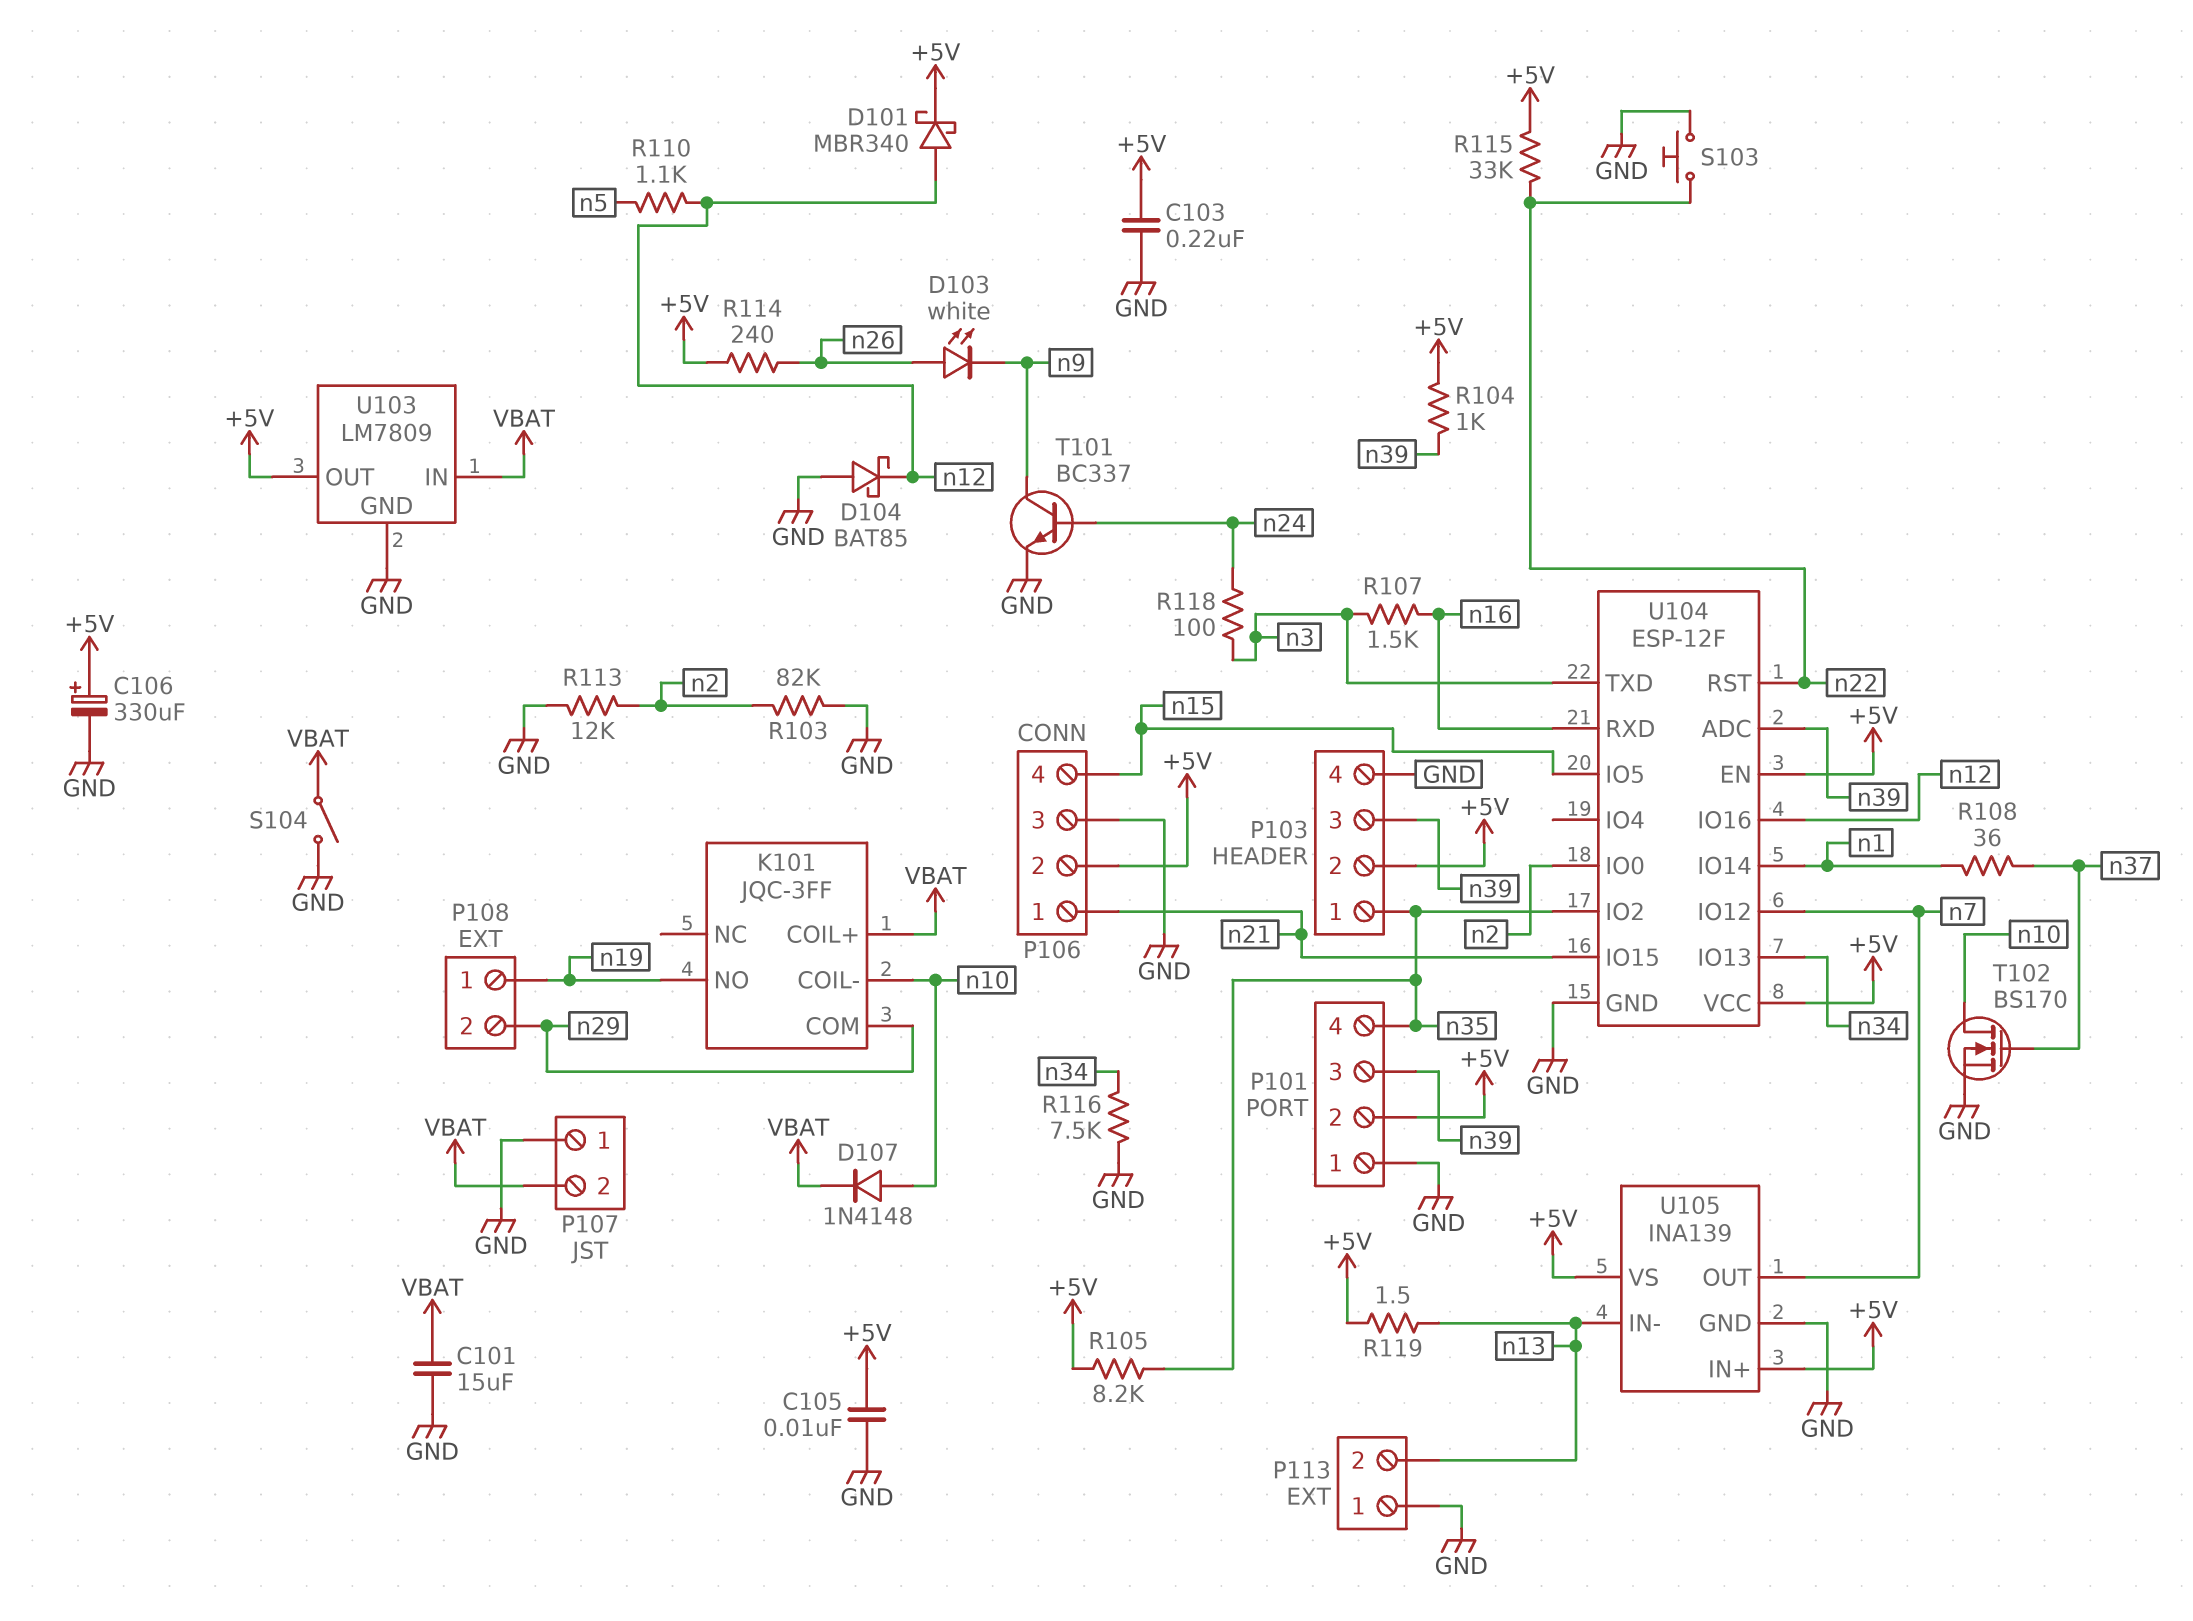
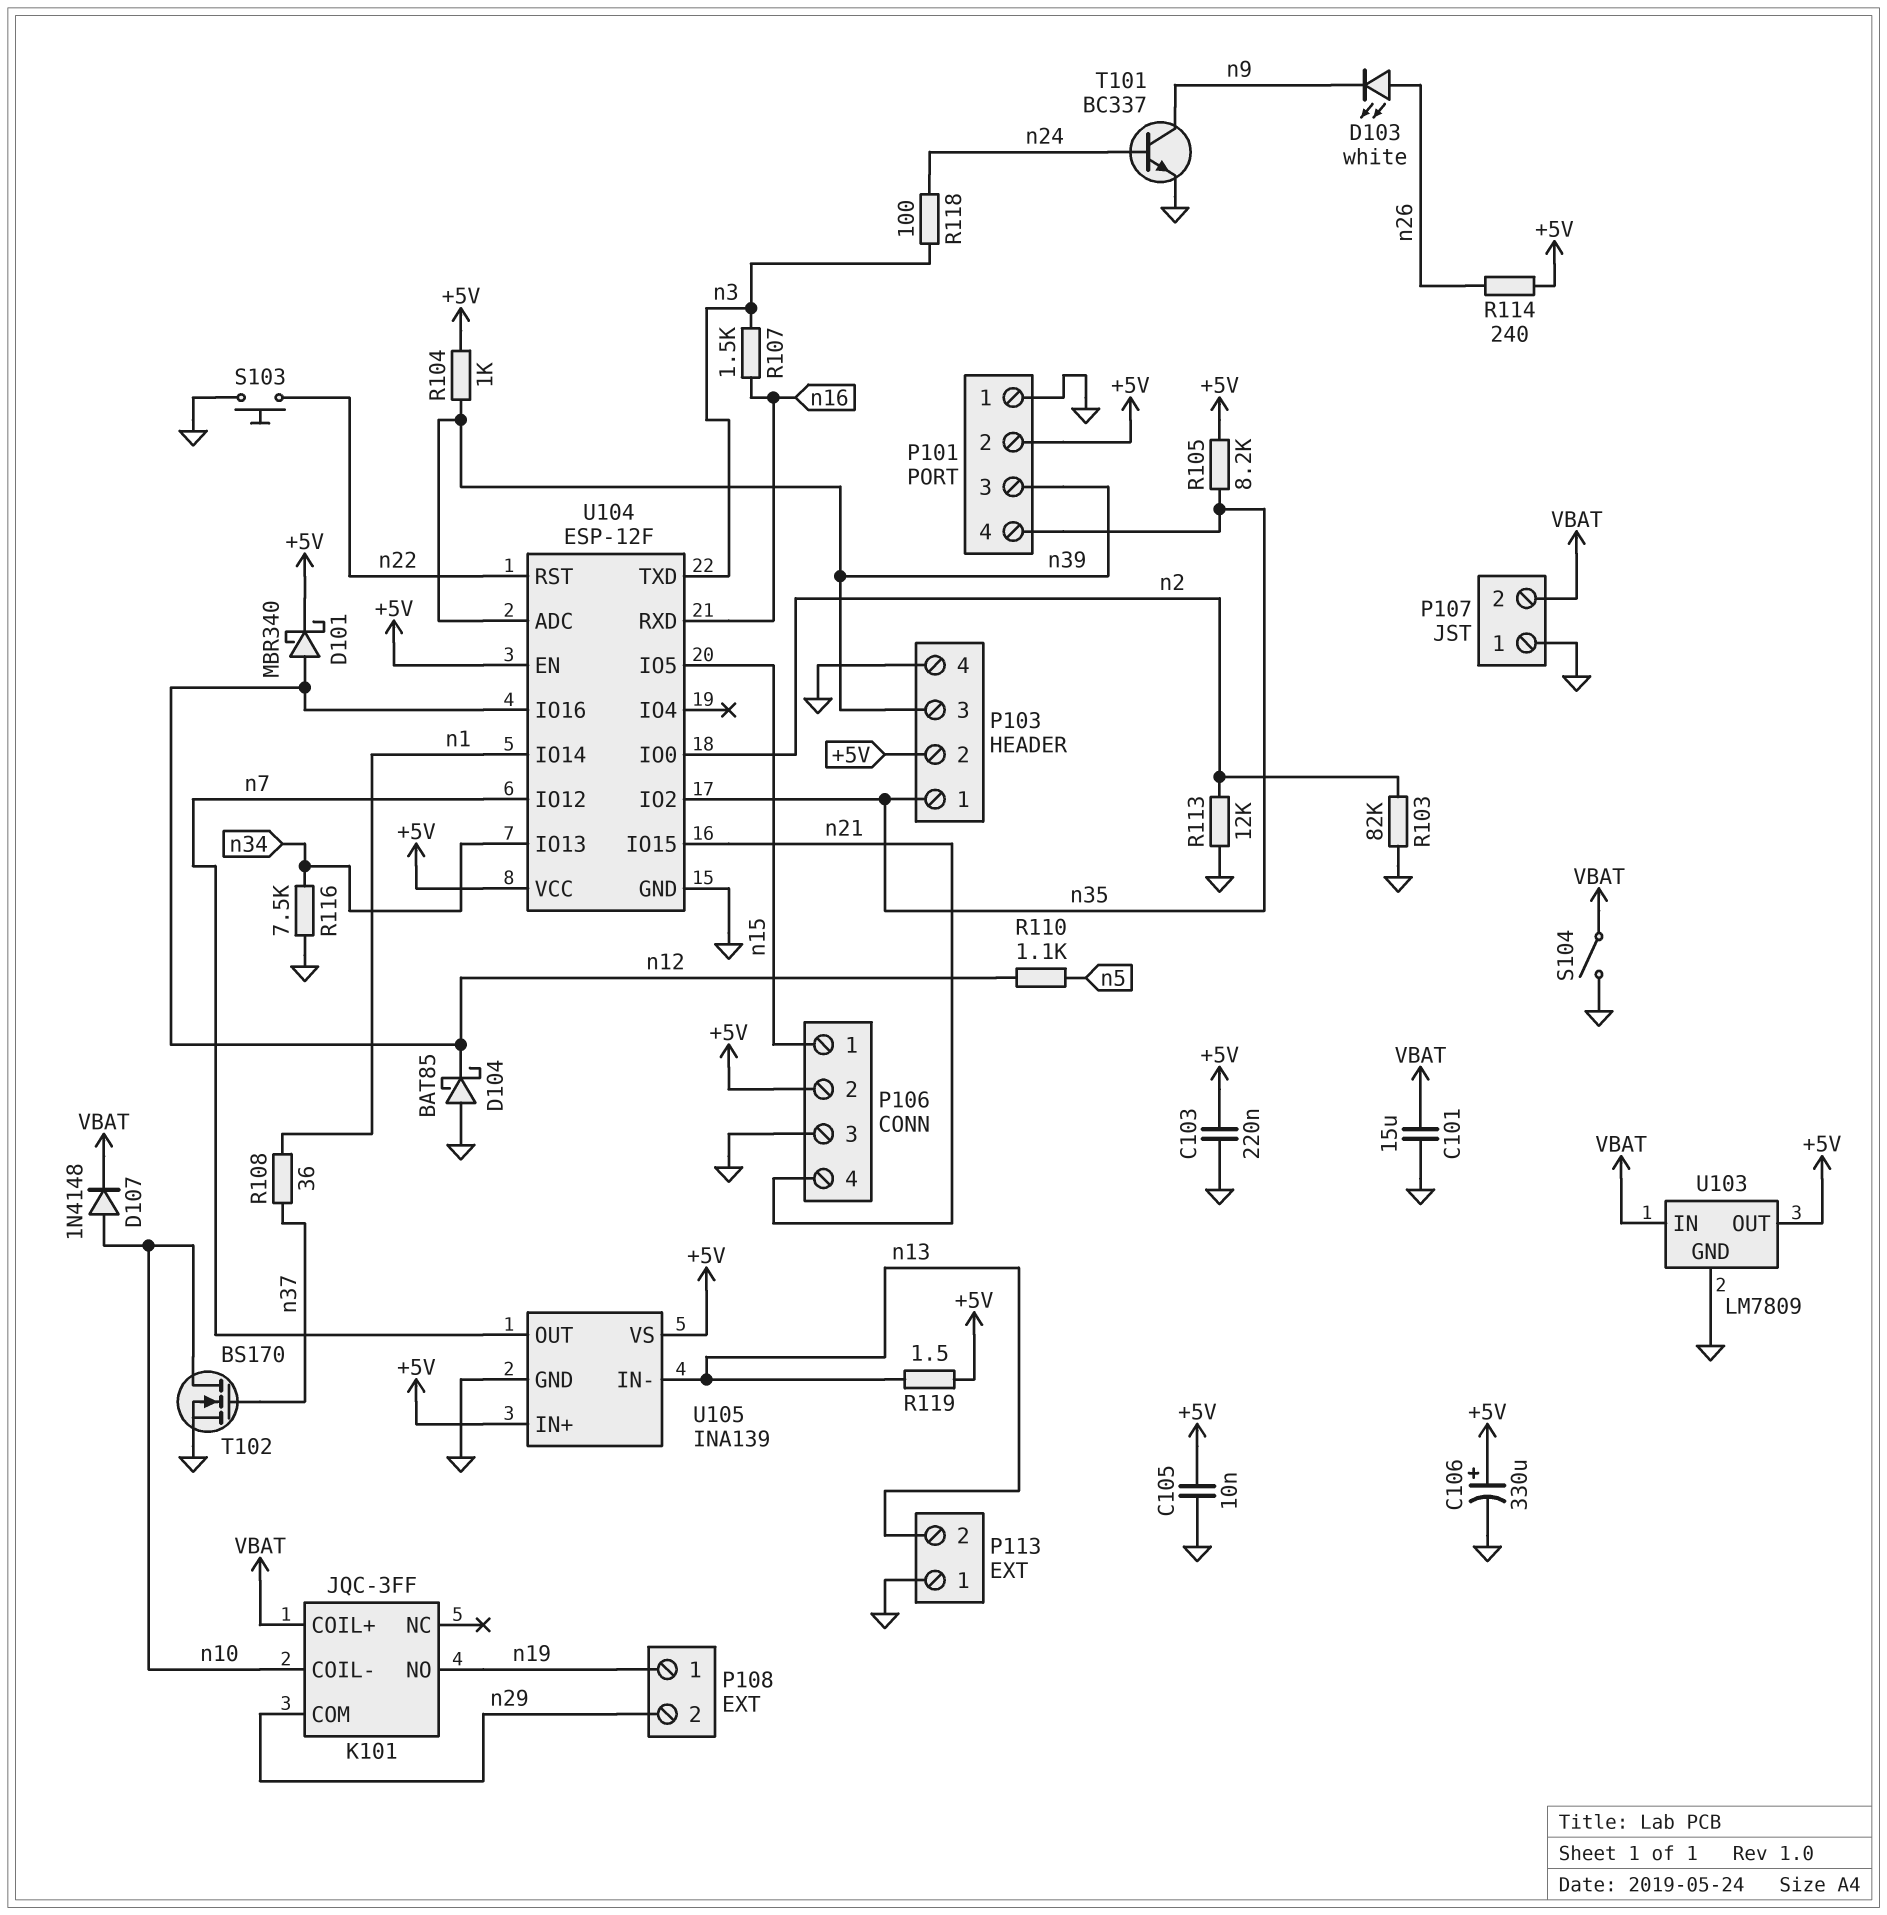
P106 pin 1: n21 -> n15
P106 pin 4: n15 -> n21
R115: 33k (+5V, n22) -> none

